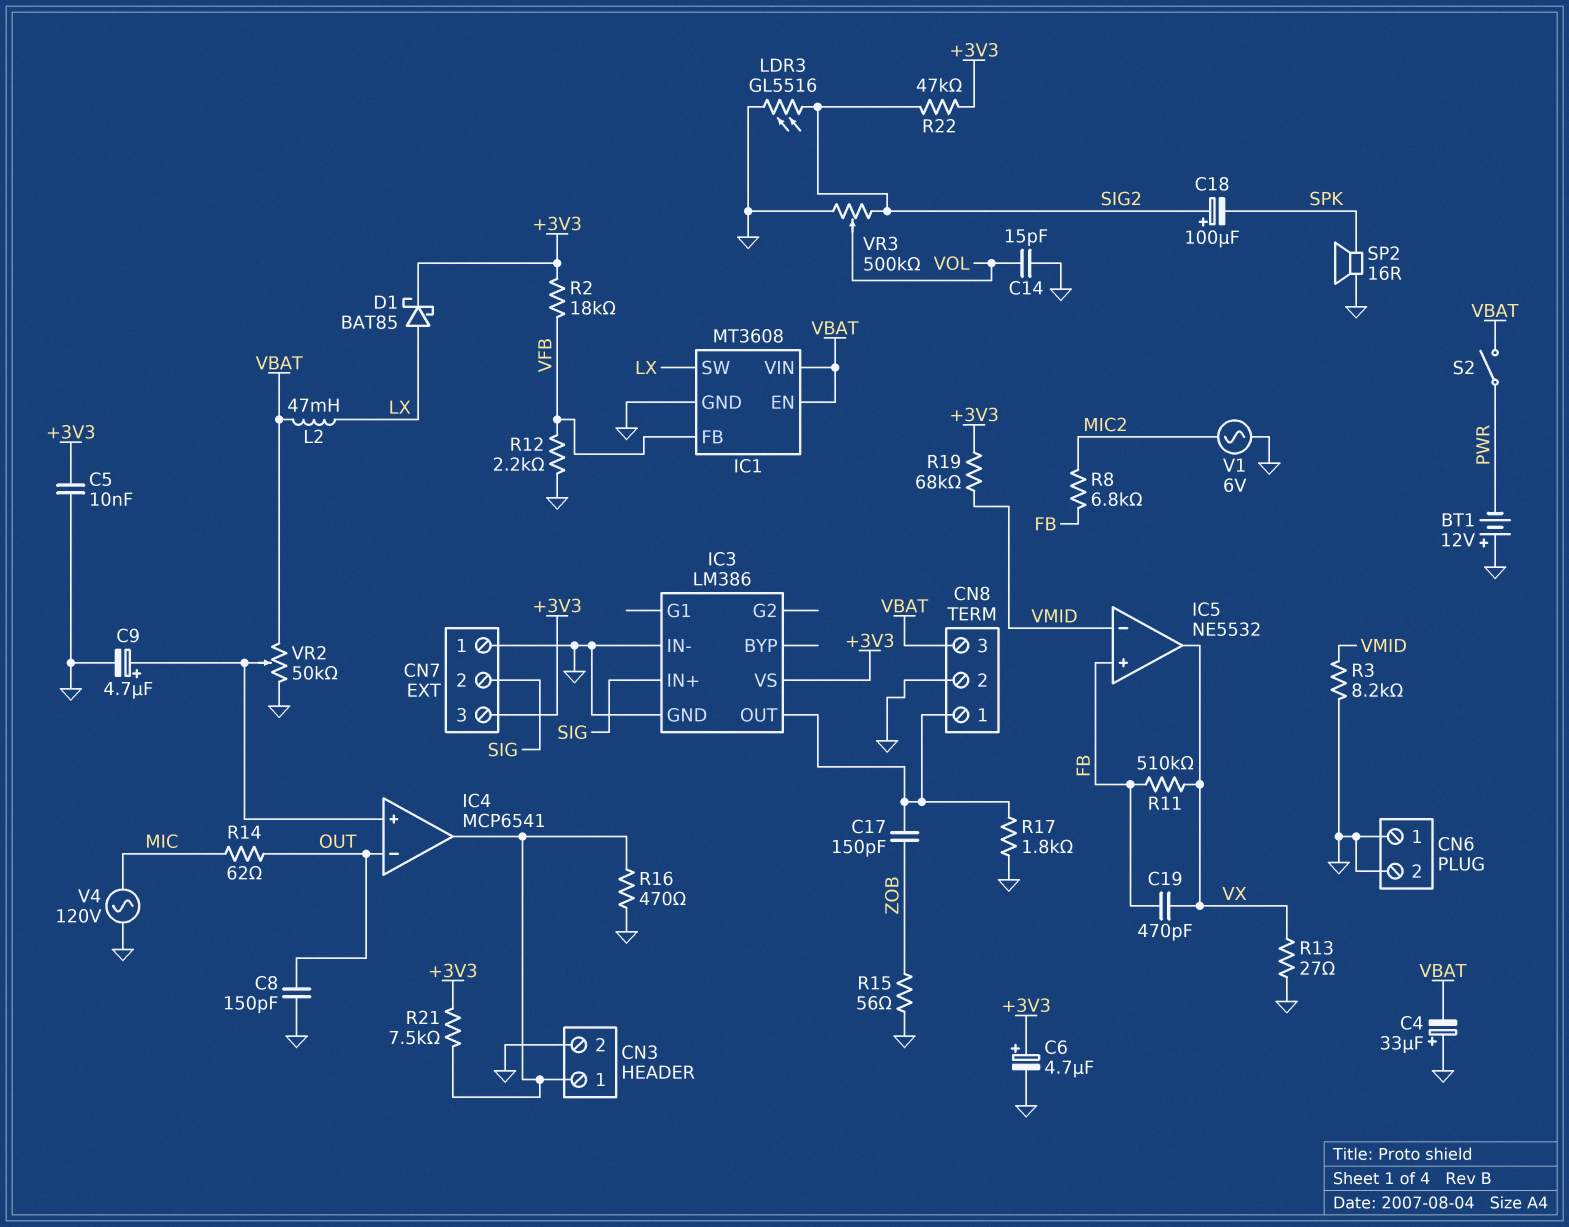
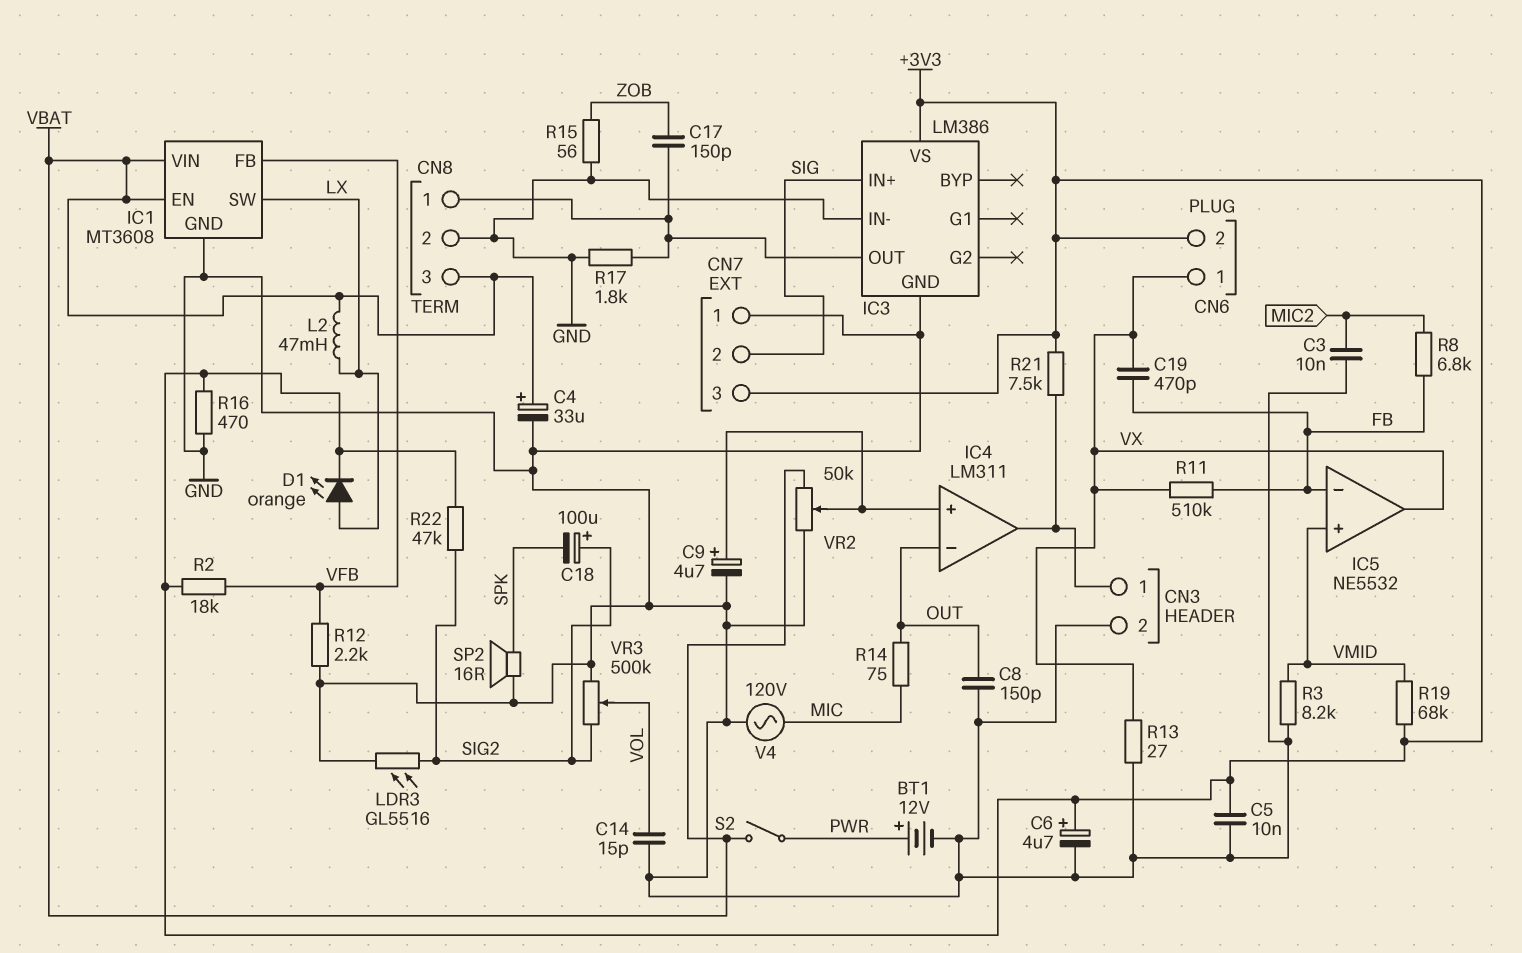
BT1: 12V (plus GND, minus PWR) -> 12V (plus PWR, minus GND)
C3: none -> 10nF (GND, MIC2)
C4: 33uF (plus GND, minus VBAT) -> 33uF (plus VBAT, minus GND)
CN6 pin 1: GND -> VX
CN6 pin 2: GND -> +3V3
D1: schottky BAT85 (A LX, K +3V3) -> LED orange (A LX, K +3V3)
IC4: MCP6541 -> LM311
IC5 pin in+: FB -> VMID
IC5 pin in-: VMID -> FB
R14: 62 (MIC, OUT) -> 75 (MIC, OUT)
R16: 470 (CN3/1, GND) -> 470 (+3V3, GND)
V1: AC 6V (GND, MIC2) -> none

